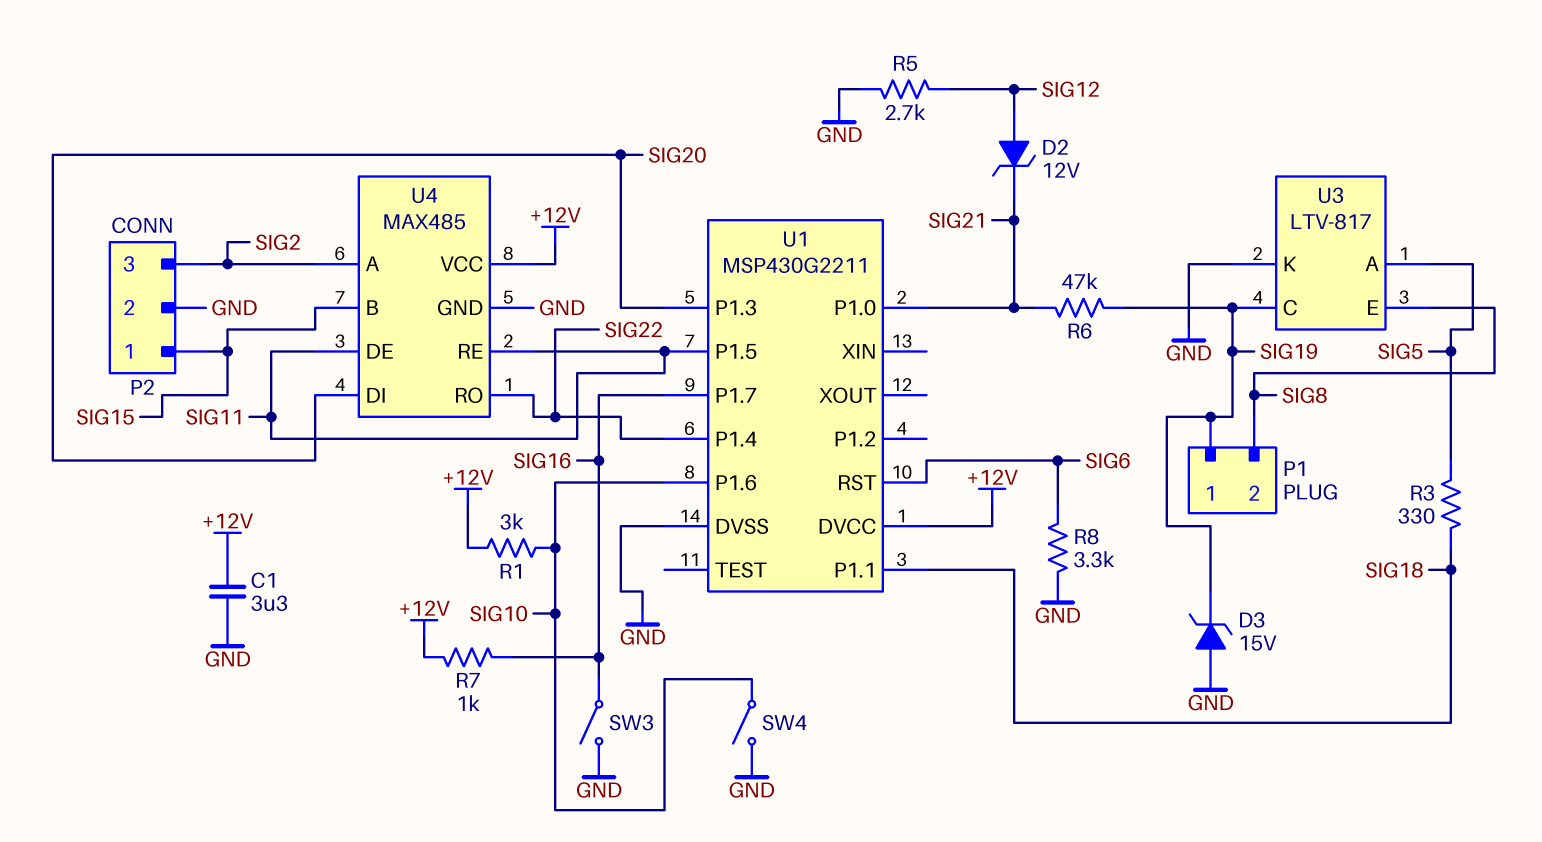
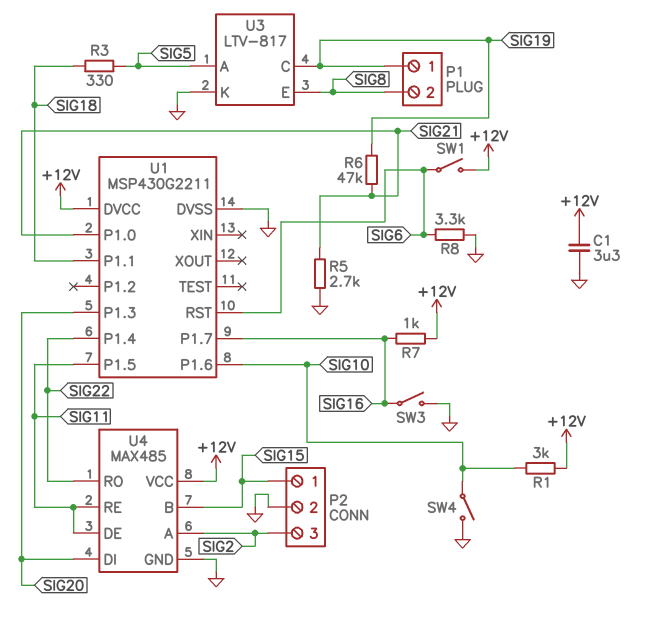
D2: zener 12V (A SIG12, K SIG21) -> none
D3: zener 15V (A GND, K SIG19) -> none
R5: 2.7k (GND, SIG12) -> 2.7k (GND, SIG21)
SW1: none -> switch (+12V, SIG6)

